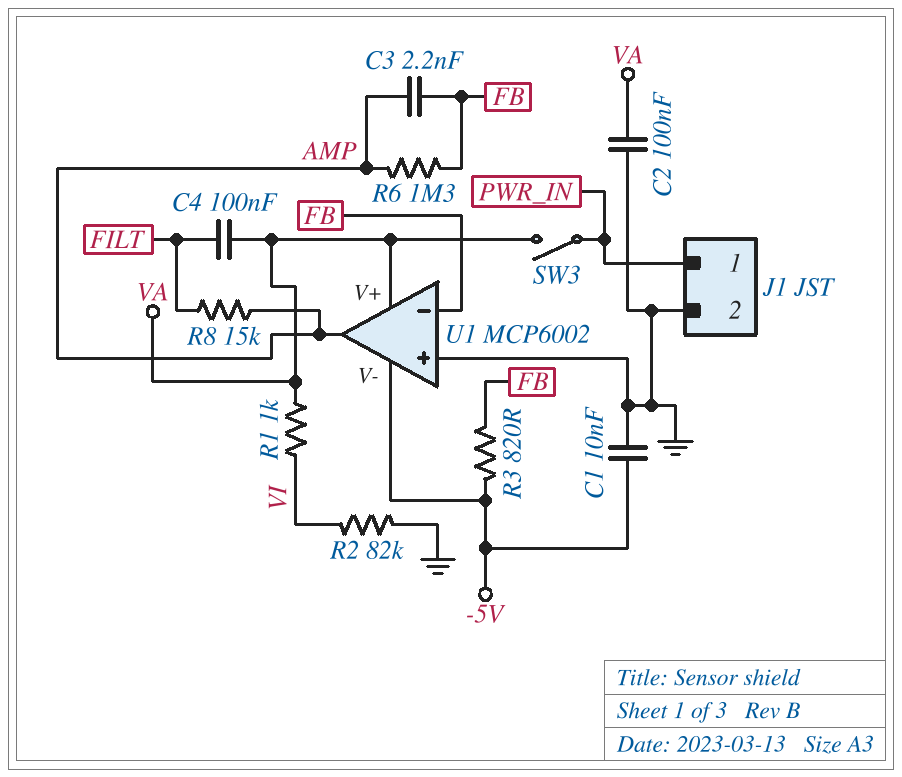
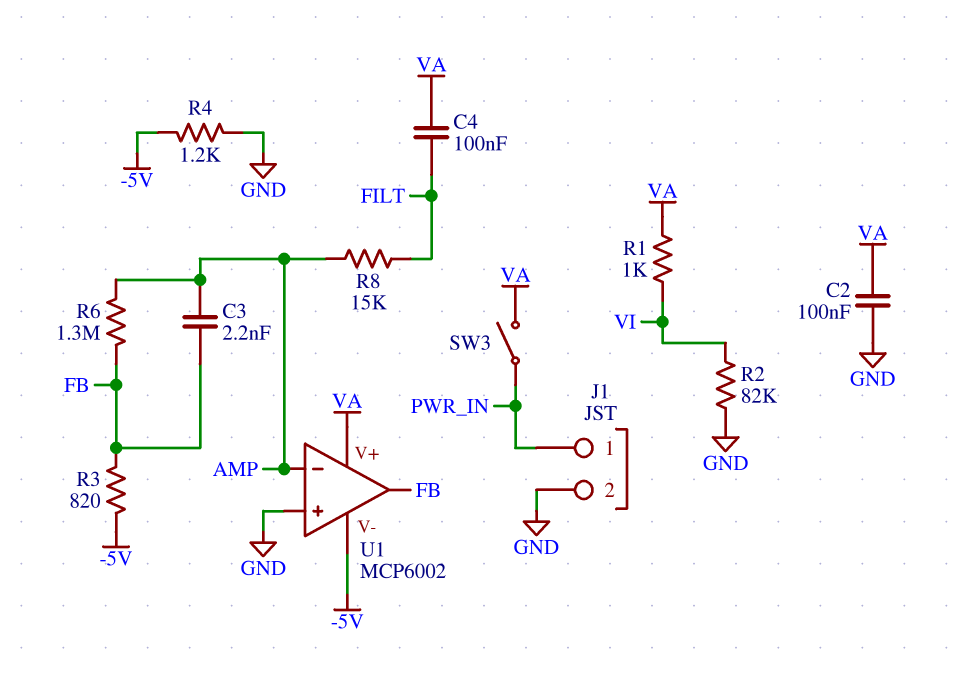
C1: 10nF (-5V, GND) -> none
R4: none -> 1.2k (-5V, GND)
U1 pin in-: FB -> AMP
U1 pin out: AMP -> FB

